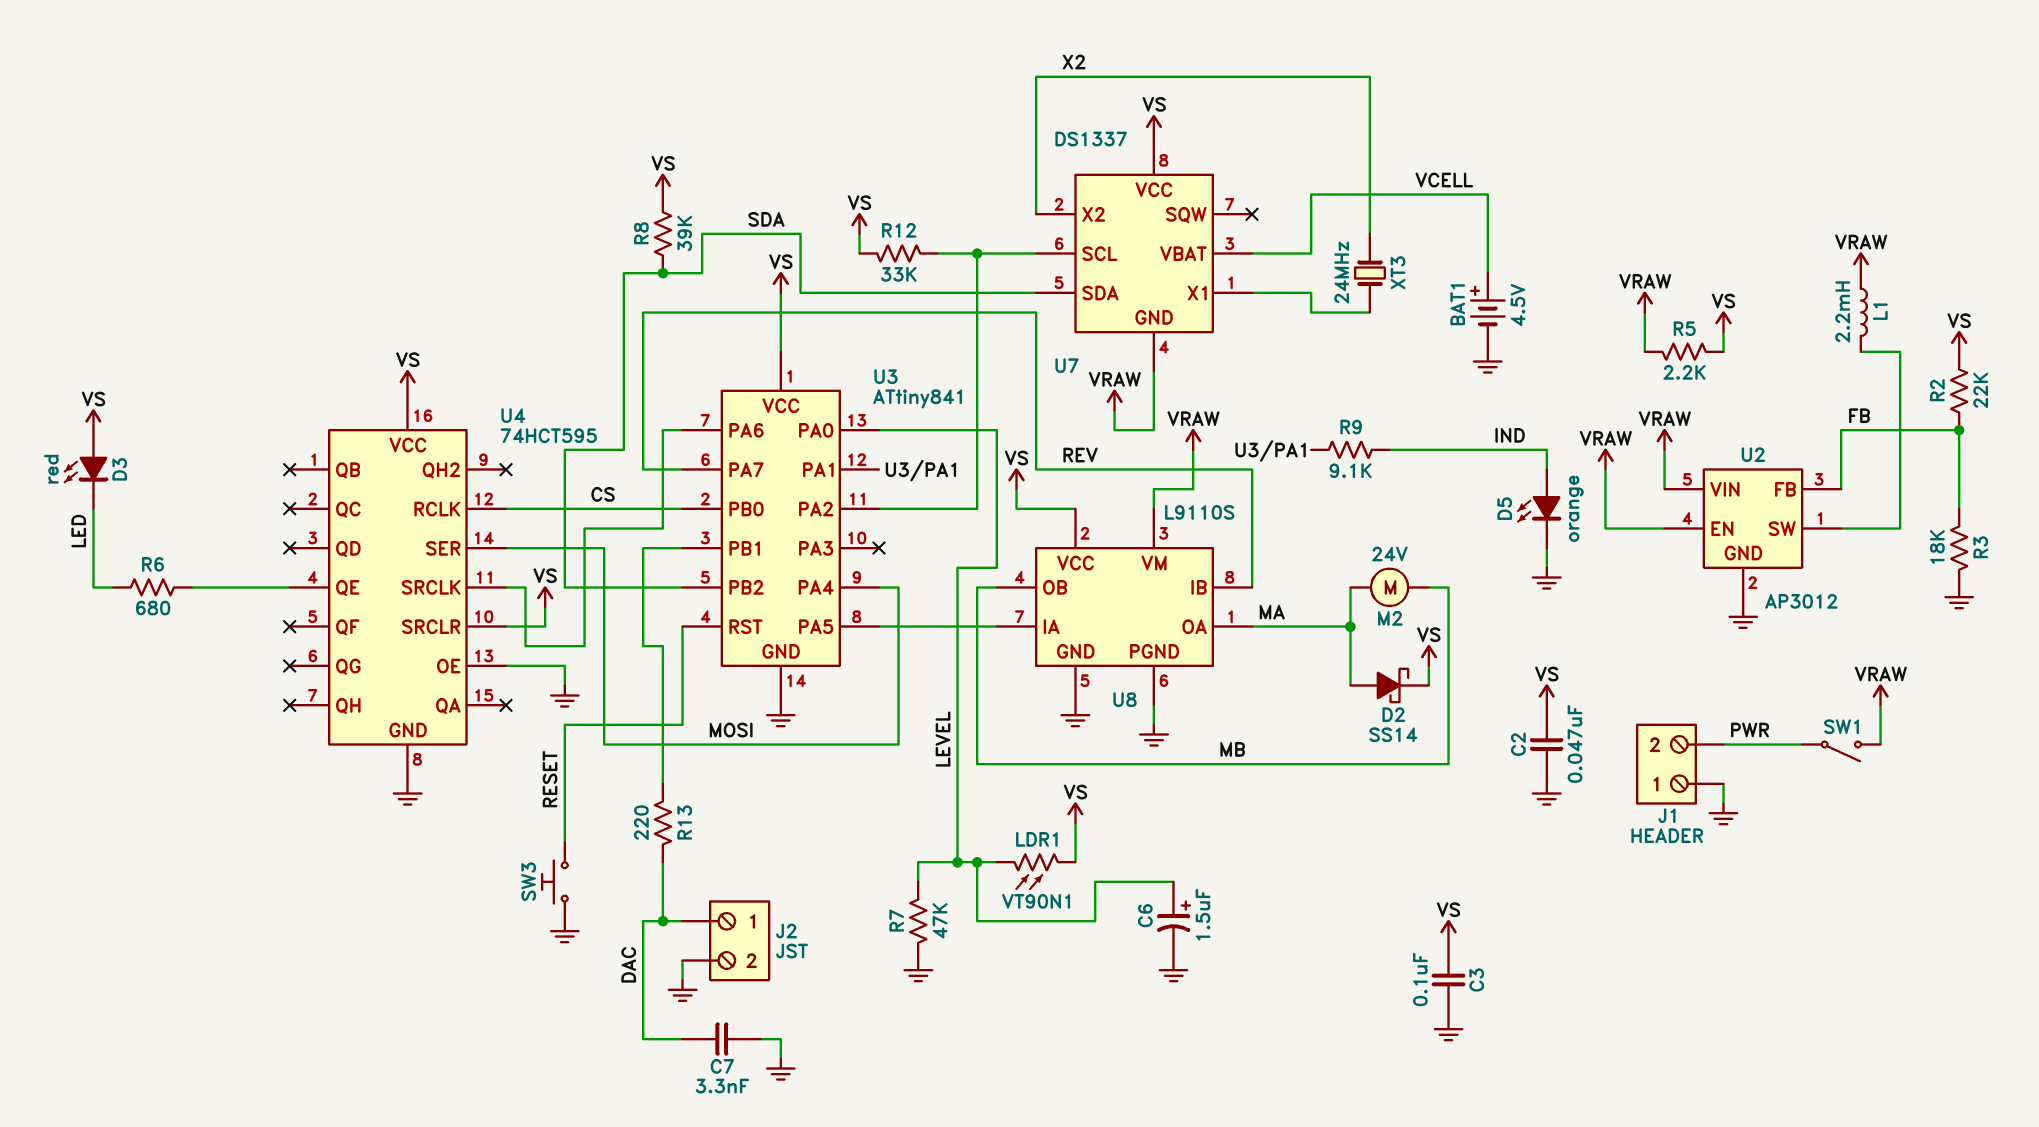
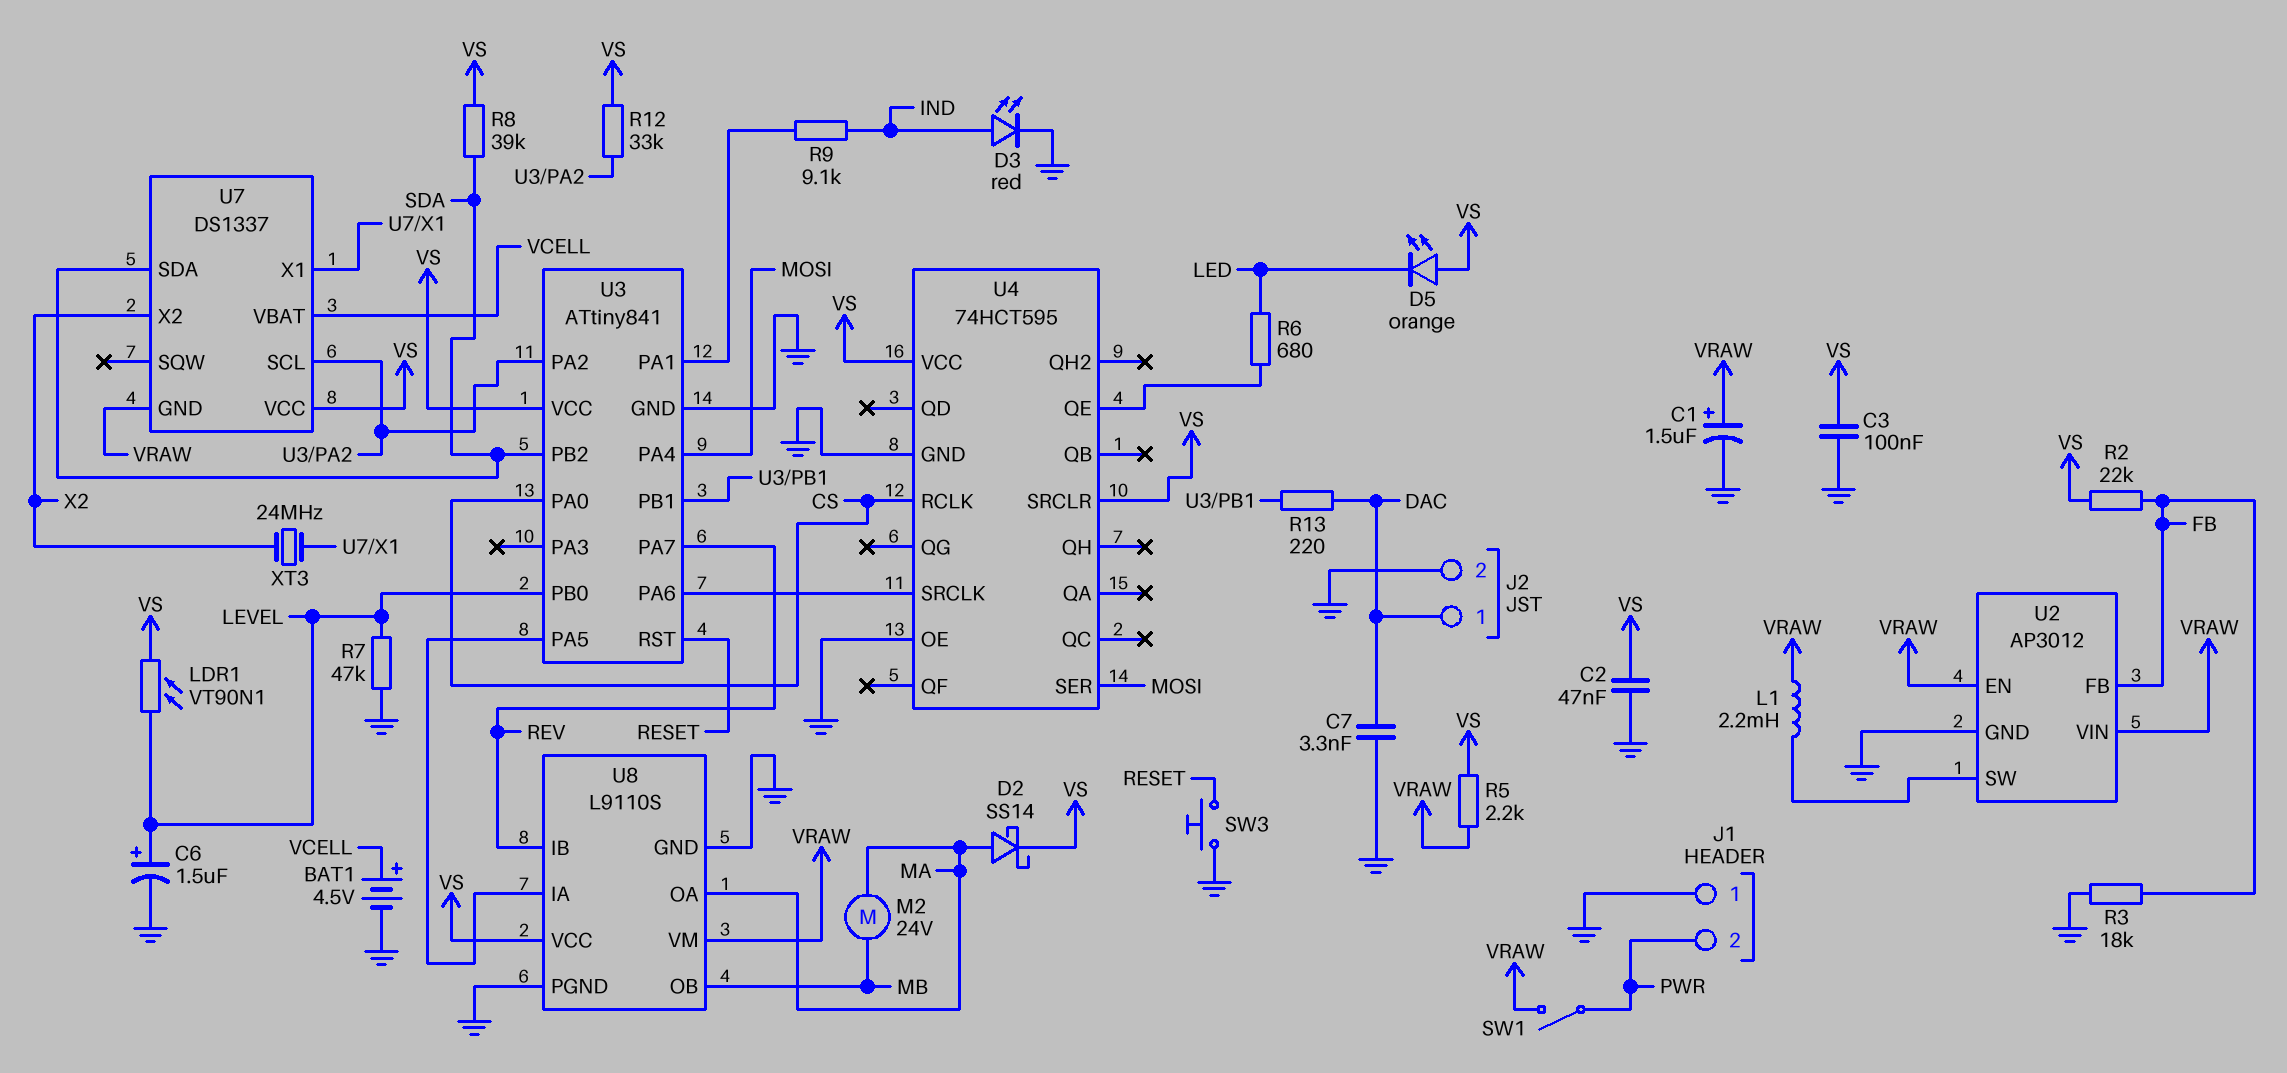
C1: none -> 1.5uF (plus VRAW, minus GND)
D3: LED red (A VS, K LED) -> LED red (A IND, K GND)
D5: LED orange (A IND, K GND) -> LED orange (A VS, K LED)
U3 pin PA0: LEVEL -> CS
U3 pin PB0: CS -> LEVEL

